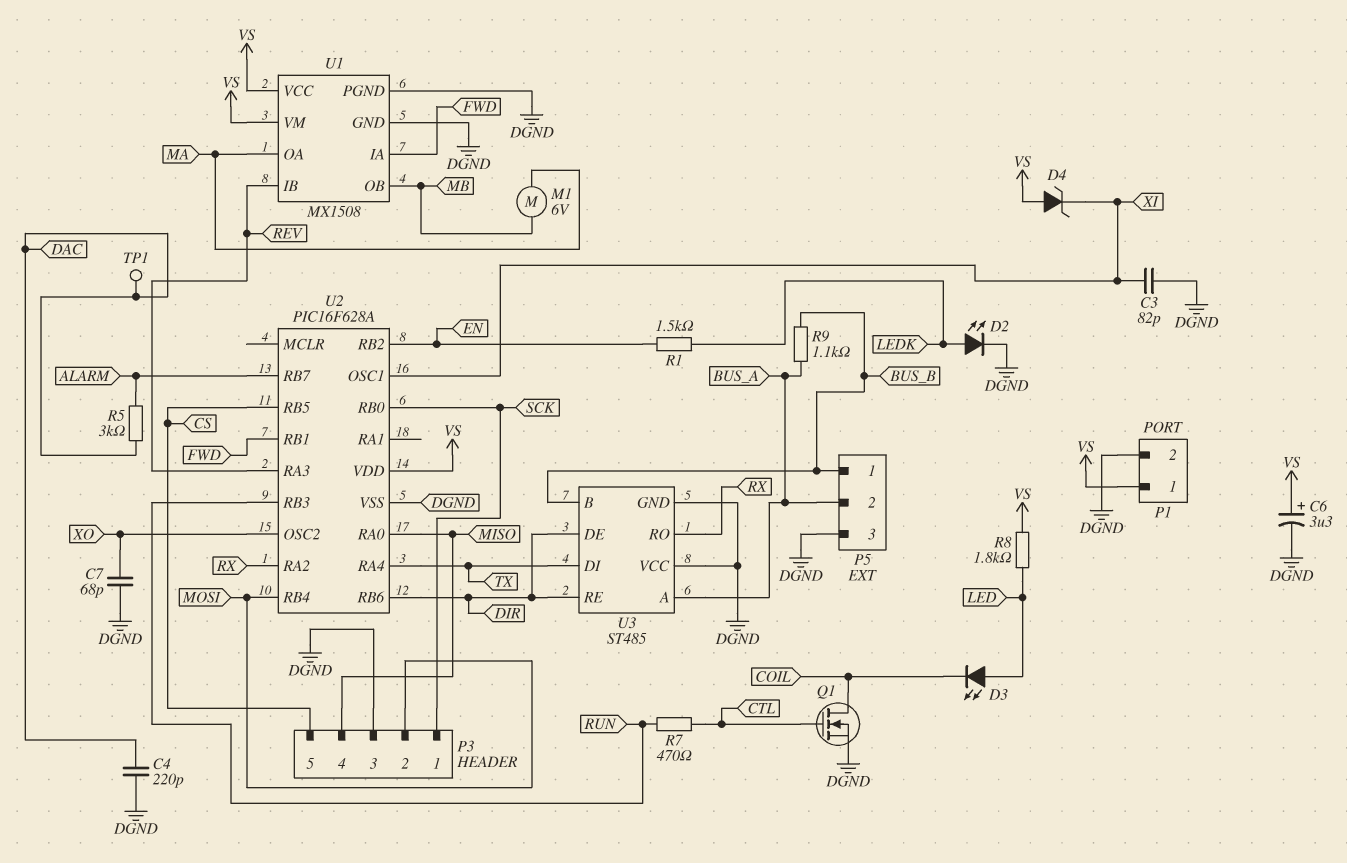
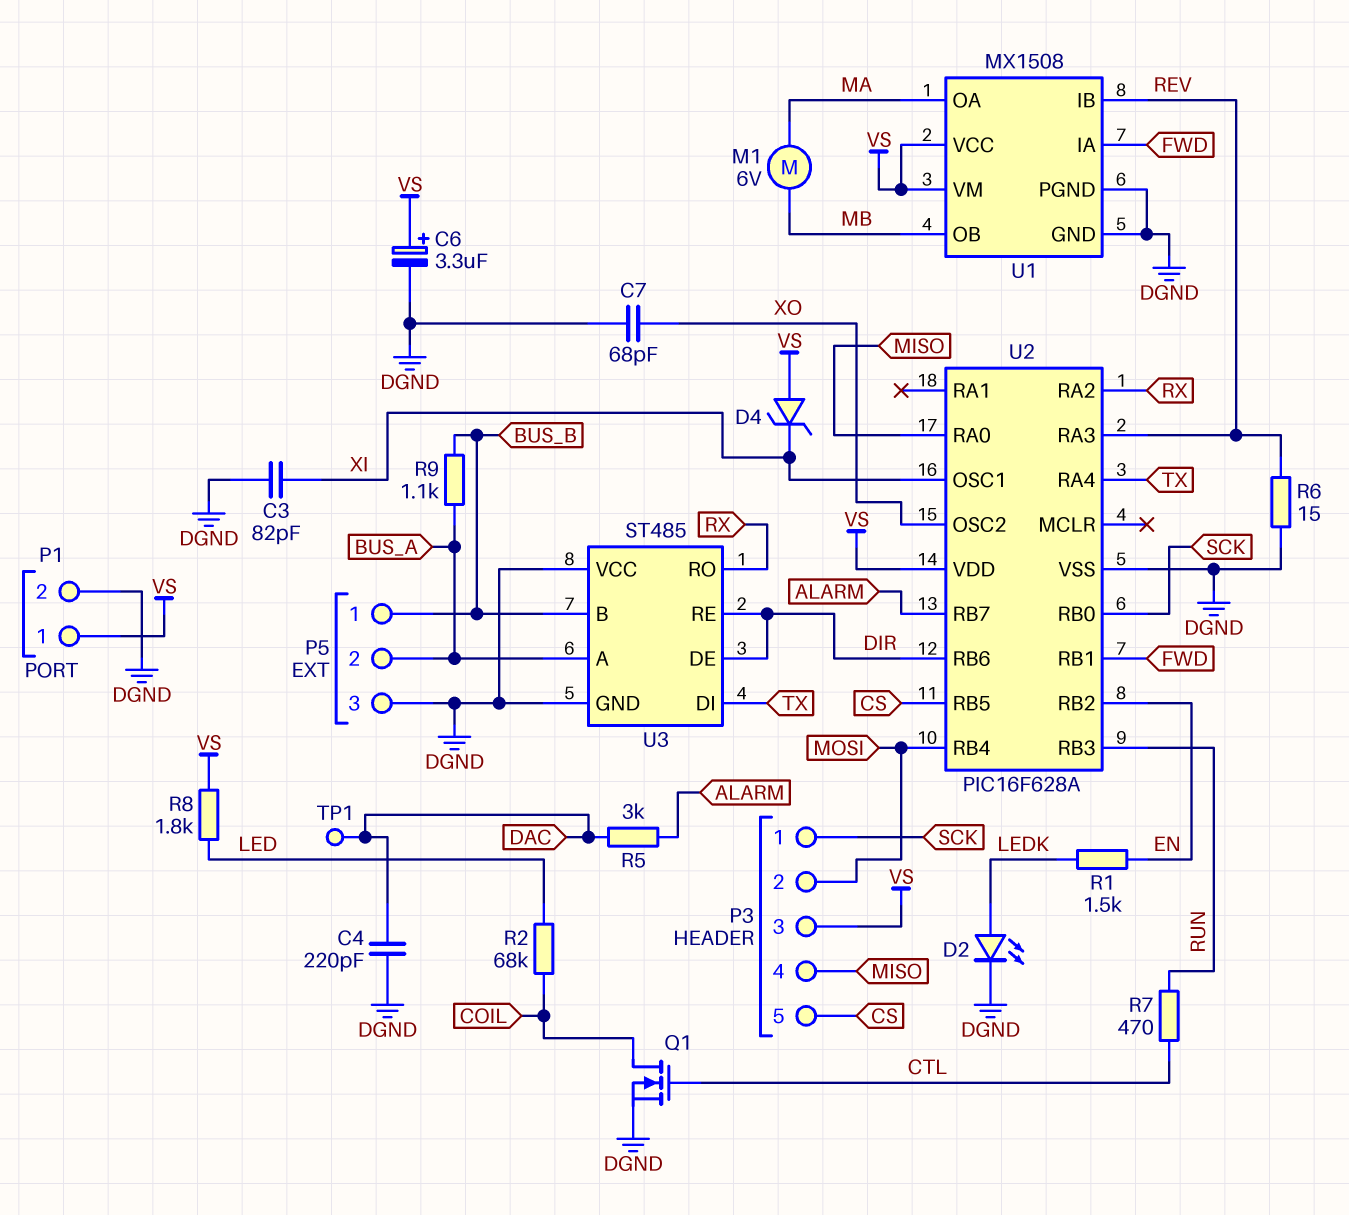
D3: LED (A LED, K COIL) -> none
P3 pin 3: DGND -> VS
R2: none -> 68k (COIL, LED)
R6: none -> 15 (DGND, REV)

